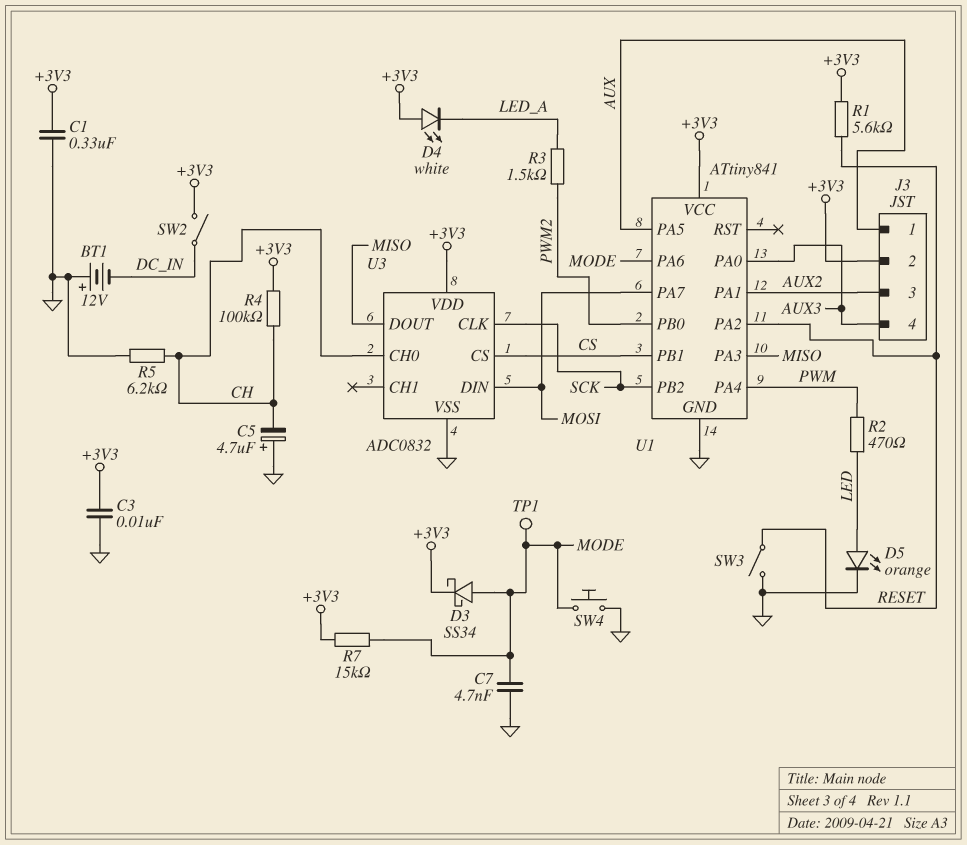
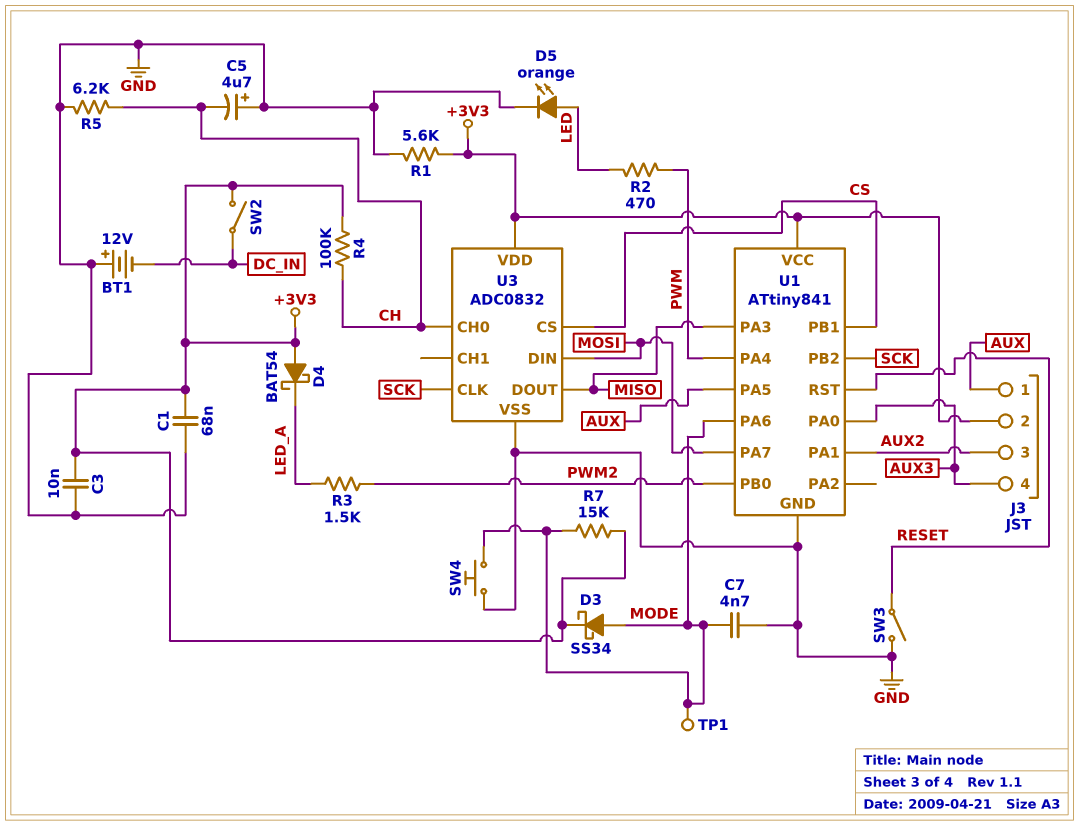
C1: 330nF (+3V3, GND) -> 68nF (+3V3, GND)
D4: LED white (A +3V3, K LED_A) -> schottky BAT54 (A +3V3, K LED_A)
R1: 5.6k (+3V3, RESET) -> 5.6k (+3V3, GND)
U1 pin PA2: RESET -> none
U1 pin RST: none -> RESET

